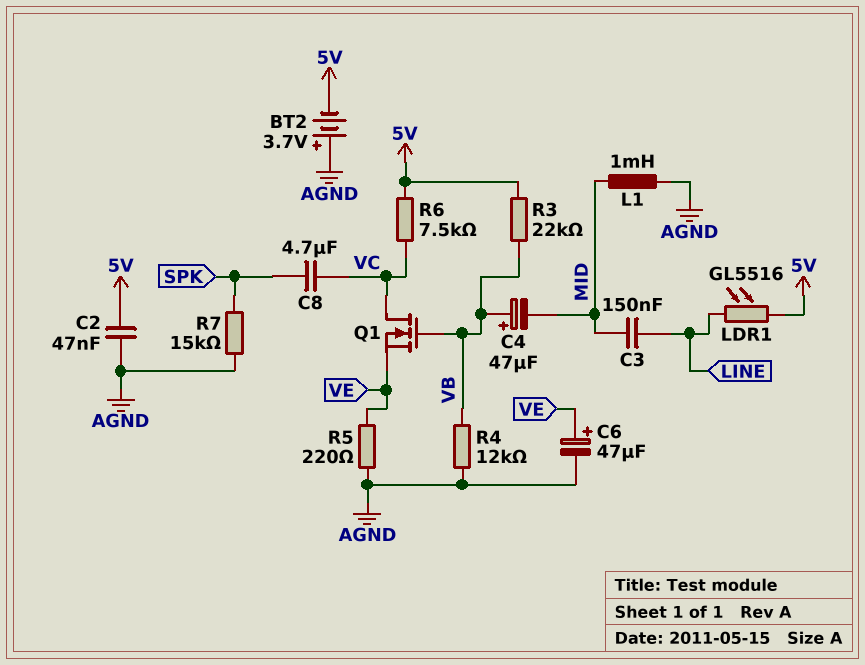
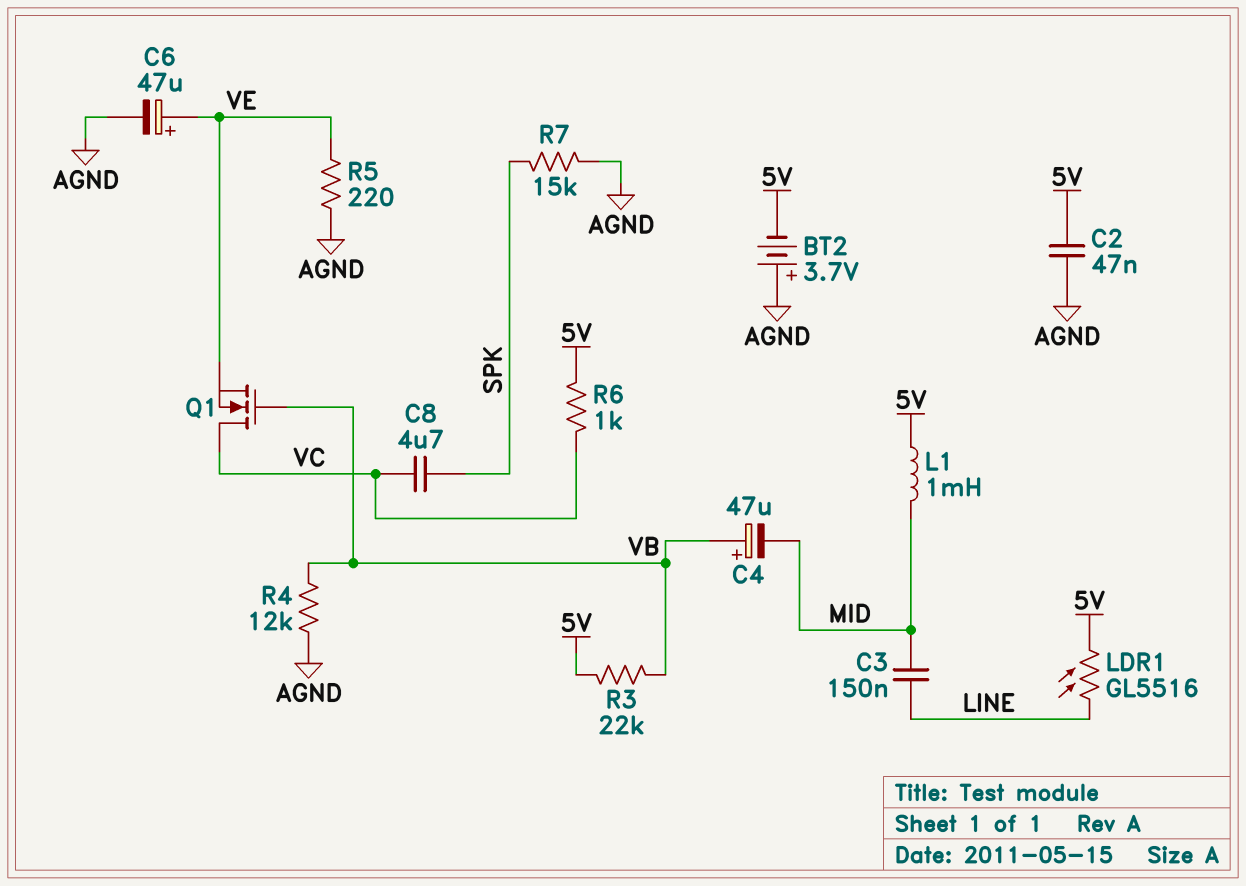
L1: 1mH (AGND, MID) -> 1mH (5V, MID)
R6: 7.5k (5V, VC) -> 1k (5V, VC)

